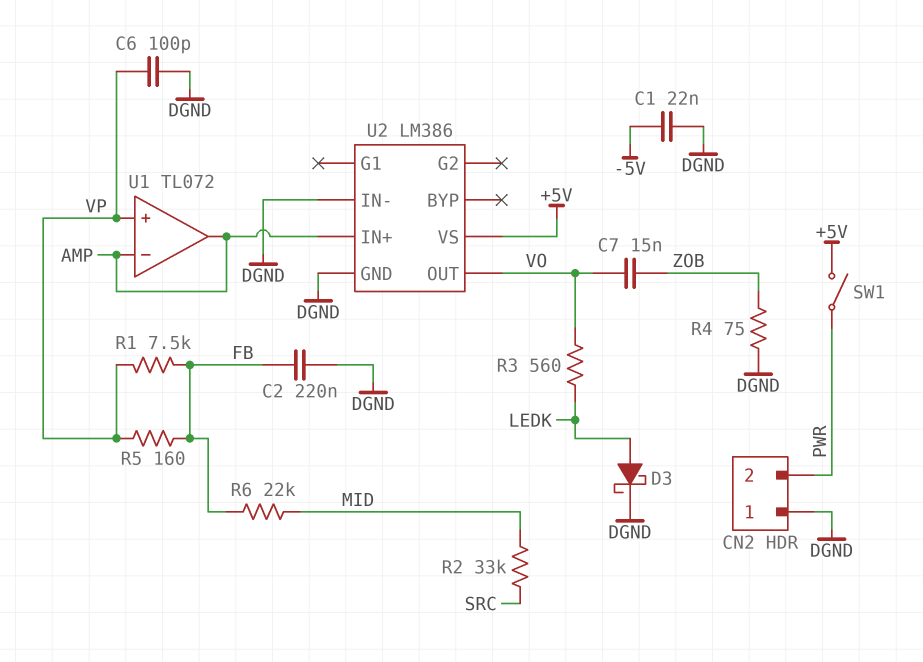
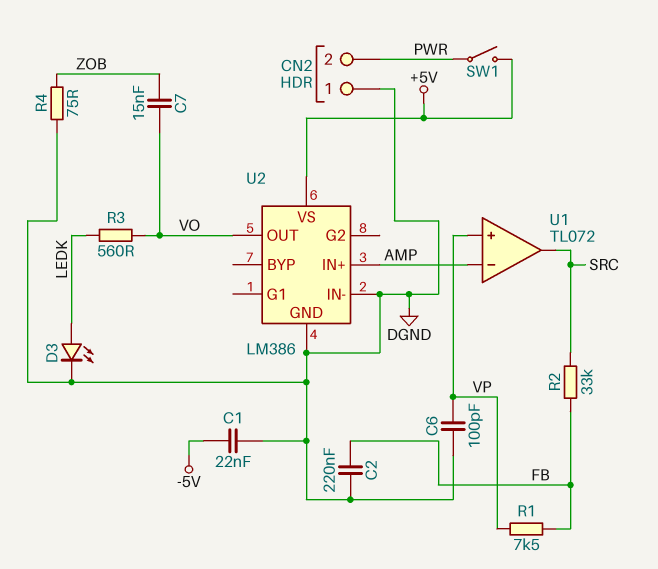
D3: schottky (A LEDK, K DGND) -> LED (A LEDK, K DGND)
R2: 33k (MID, SRC) -> 33k (FB, SRC)
R5: 160 (FB, VP) -> none
R6: 22k (FB, MID) -> none
U1 pin out: AMP -> SRC

